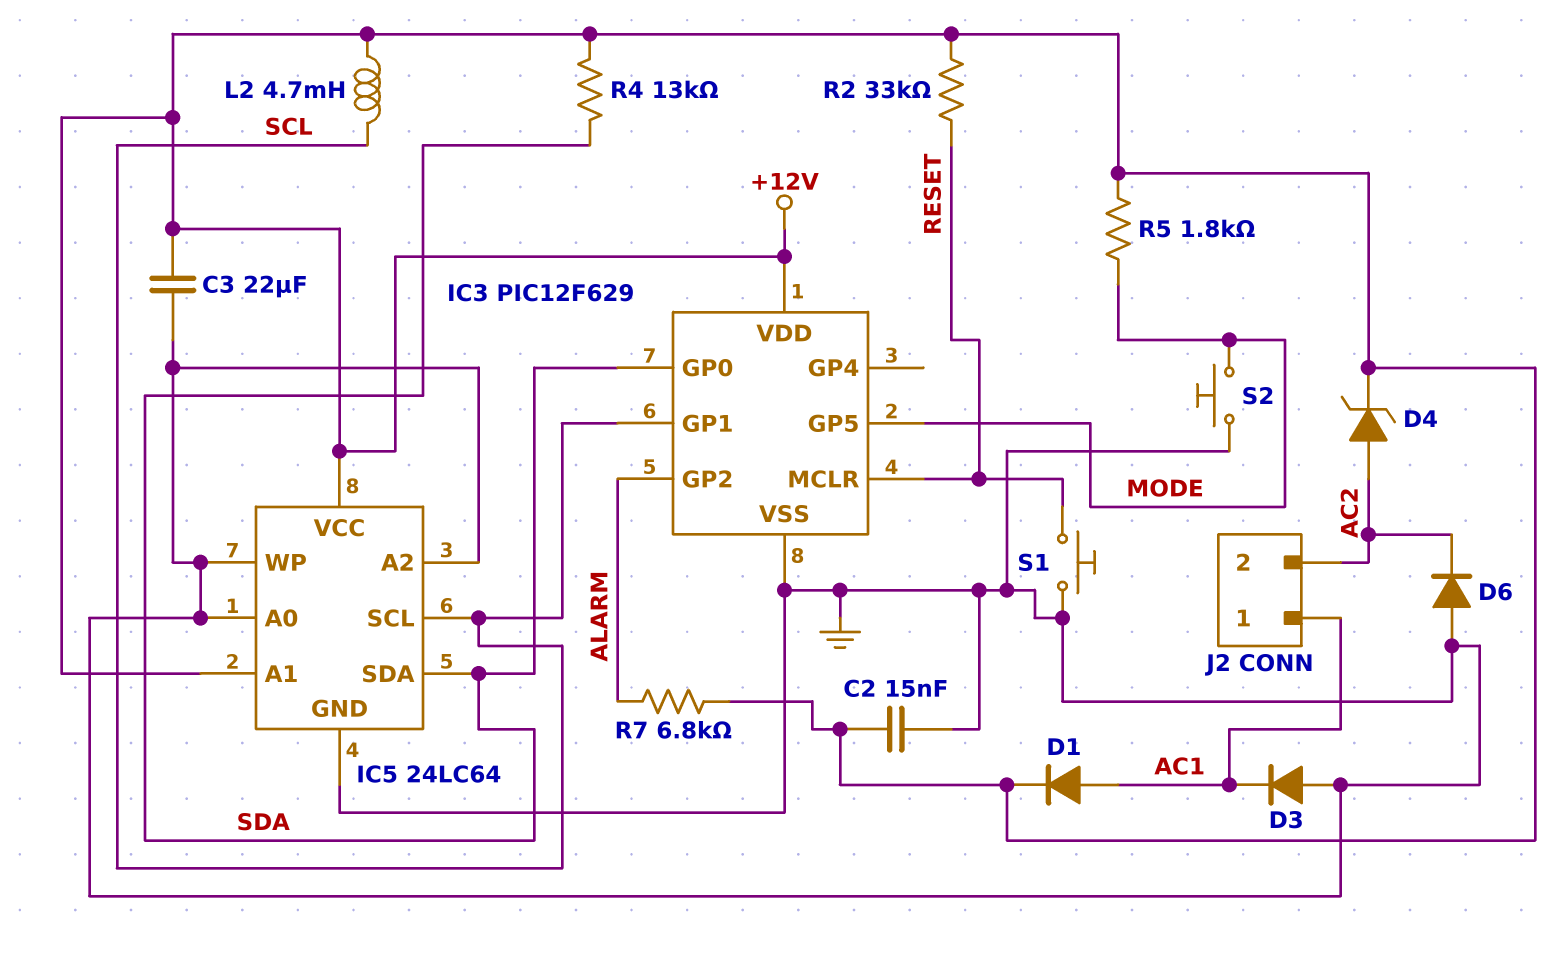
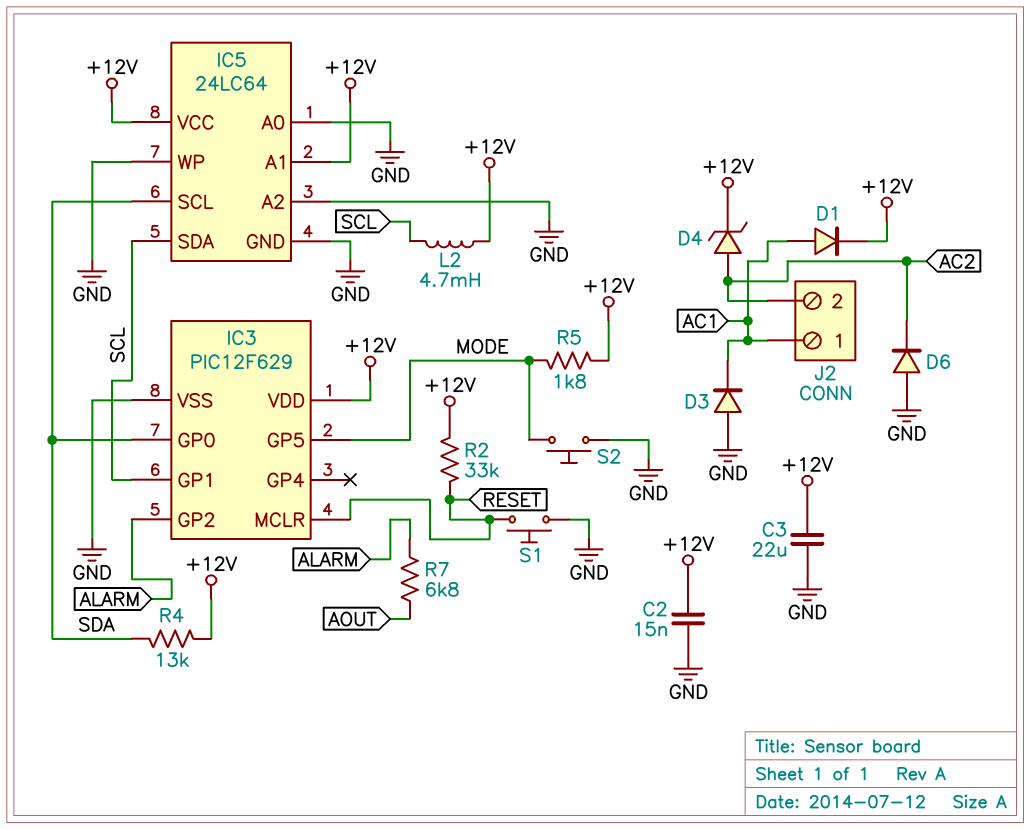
IC5 pin SCL: SCL -> SDA
IC5 pin SDA: SDA -> SCL
R7: 6.8k (+12V, ALARM) -> 6.8k (ALARM, AOUT)

